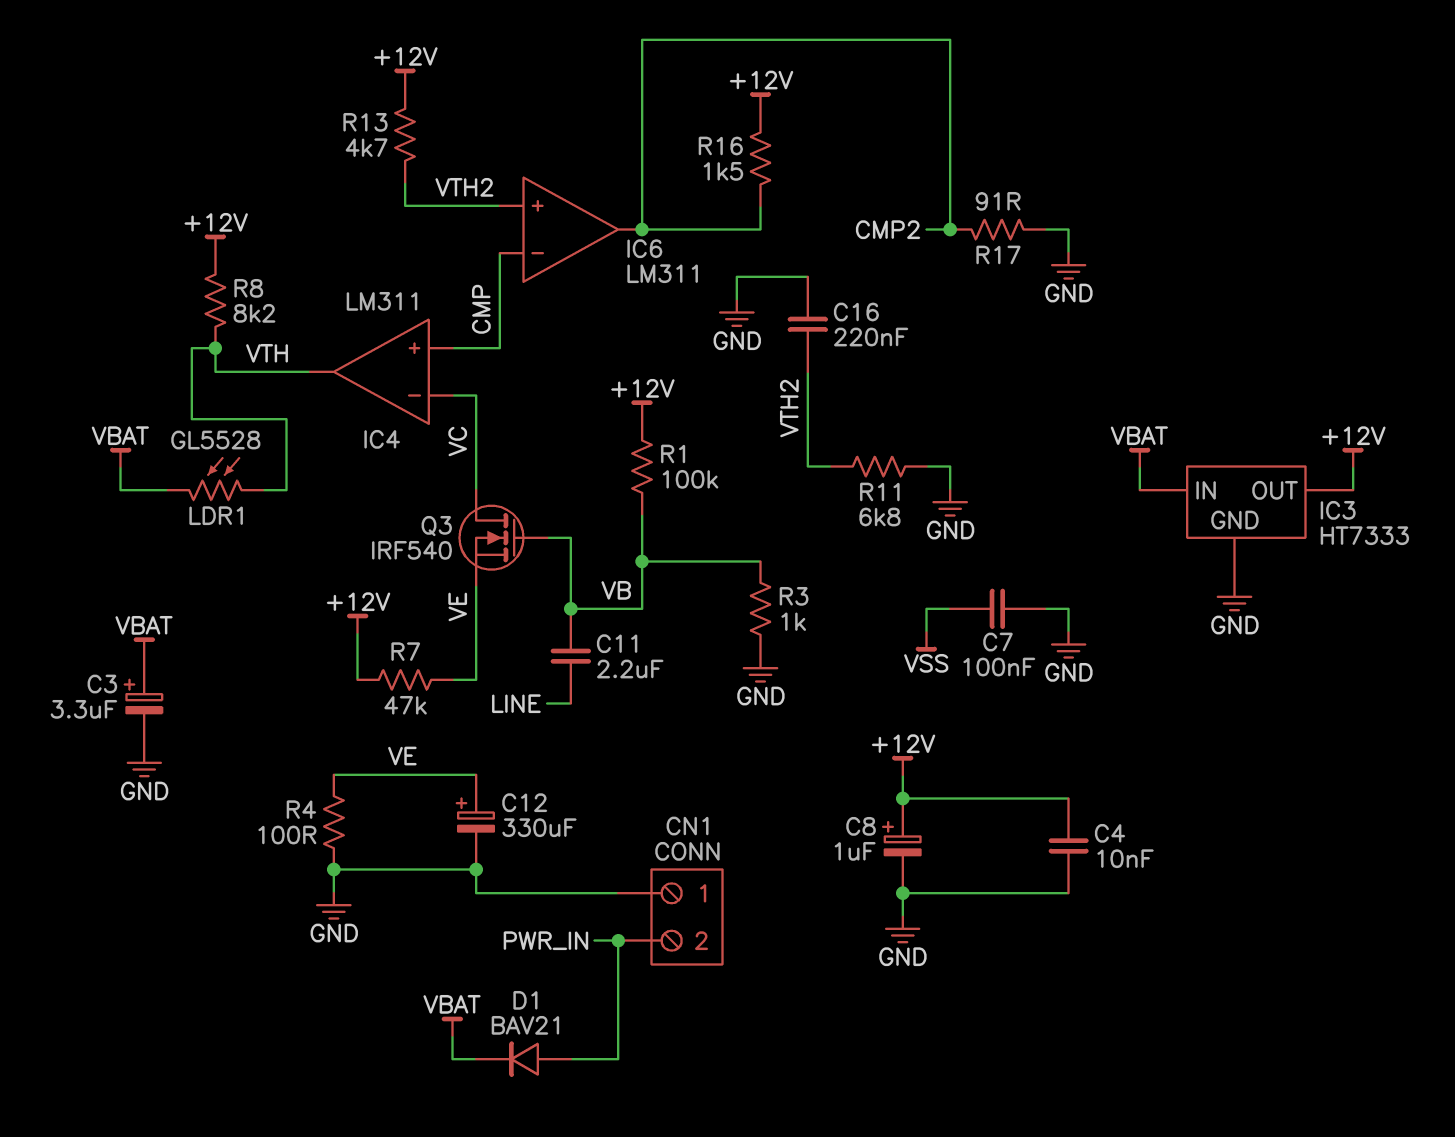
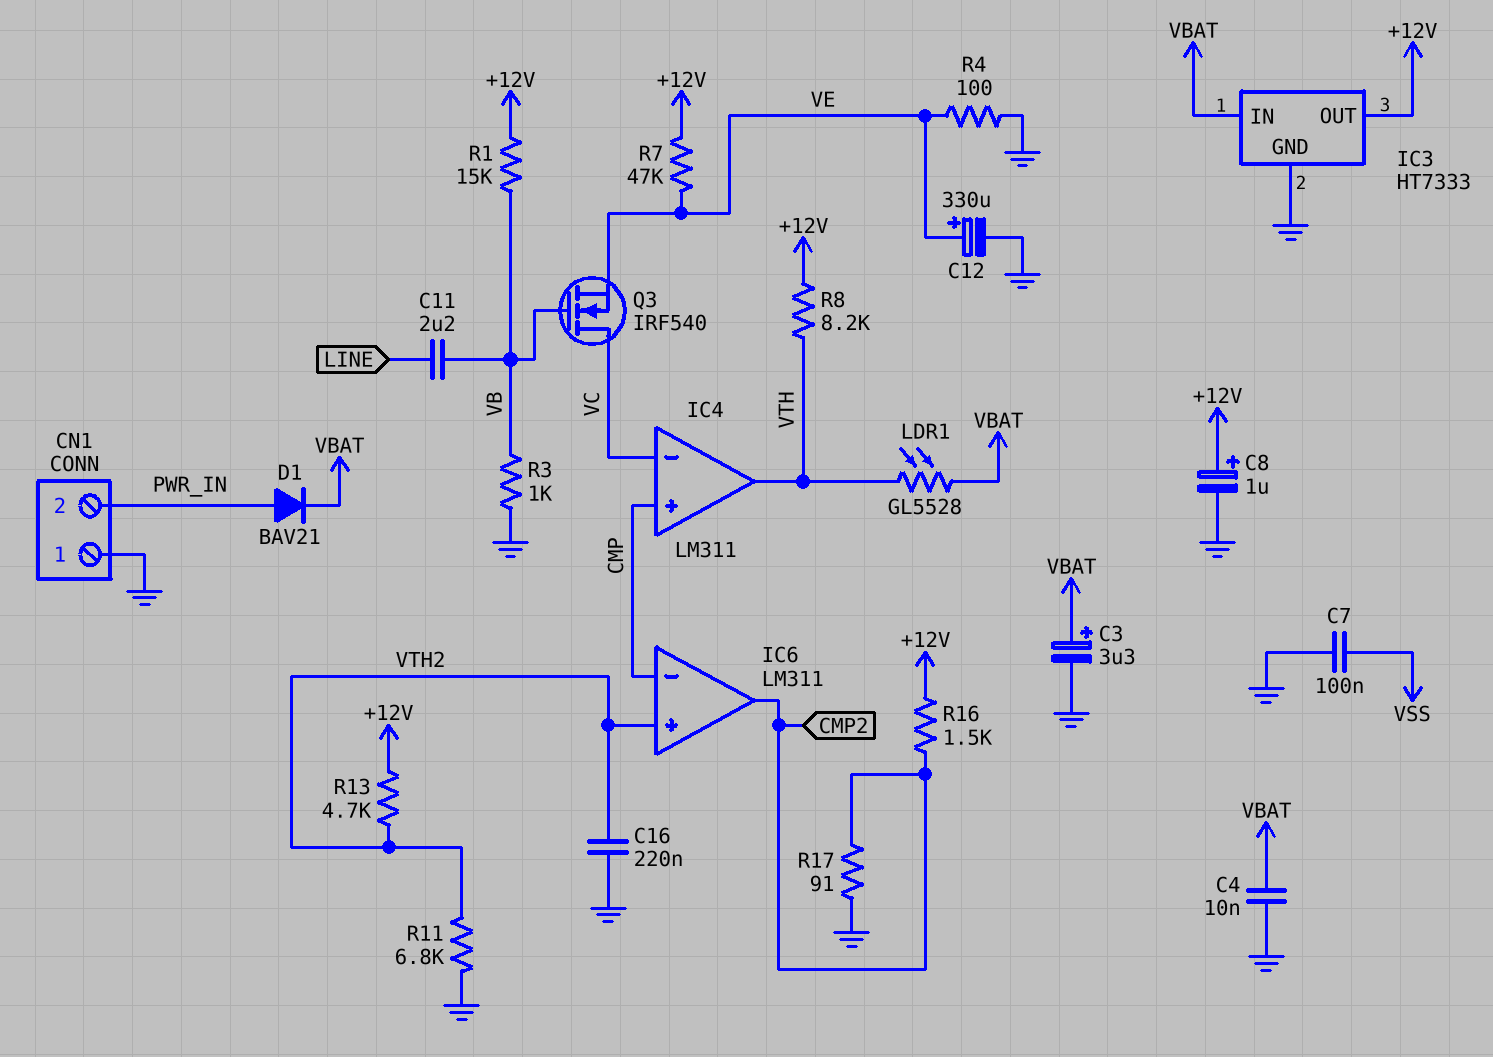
C4: 10nF (+12V, GND) -> 10nF (GND, VBAT)
R1: 100k (+12V, VB) -> 15k (+12V, VB)

